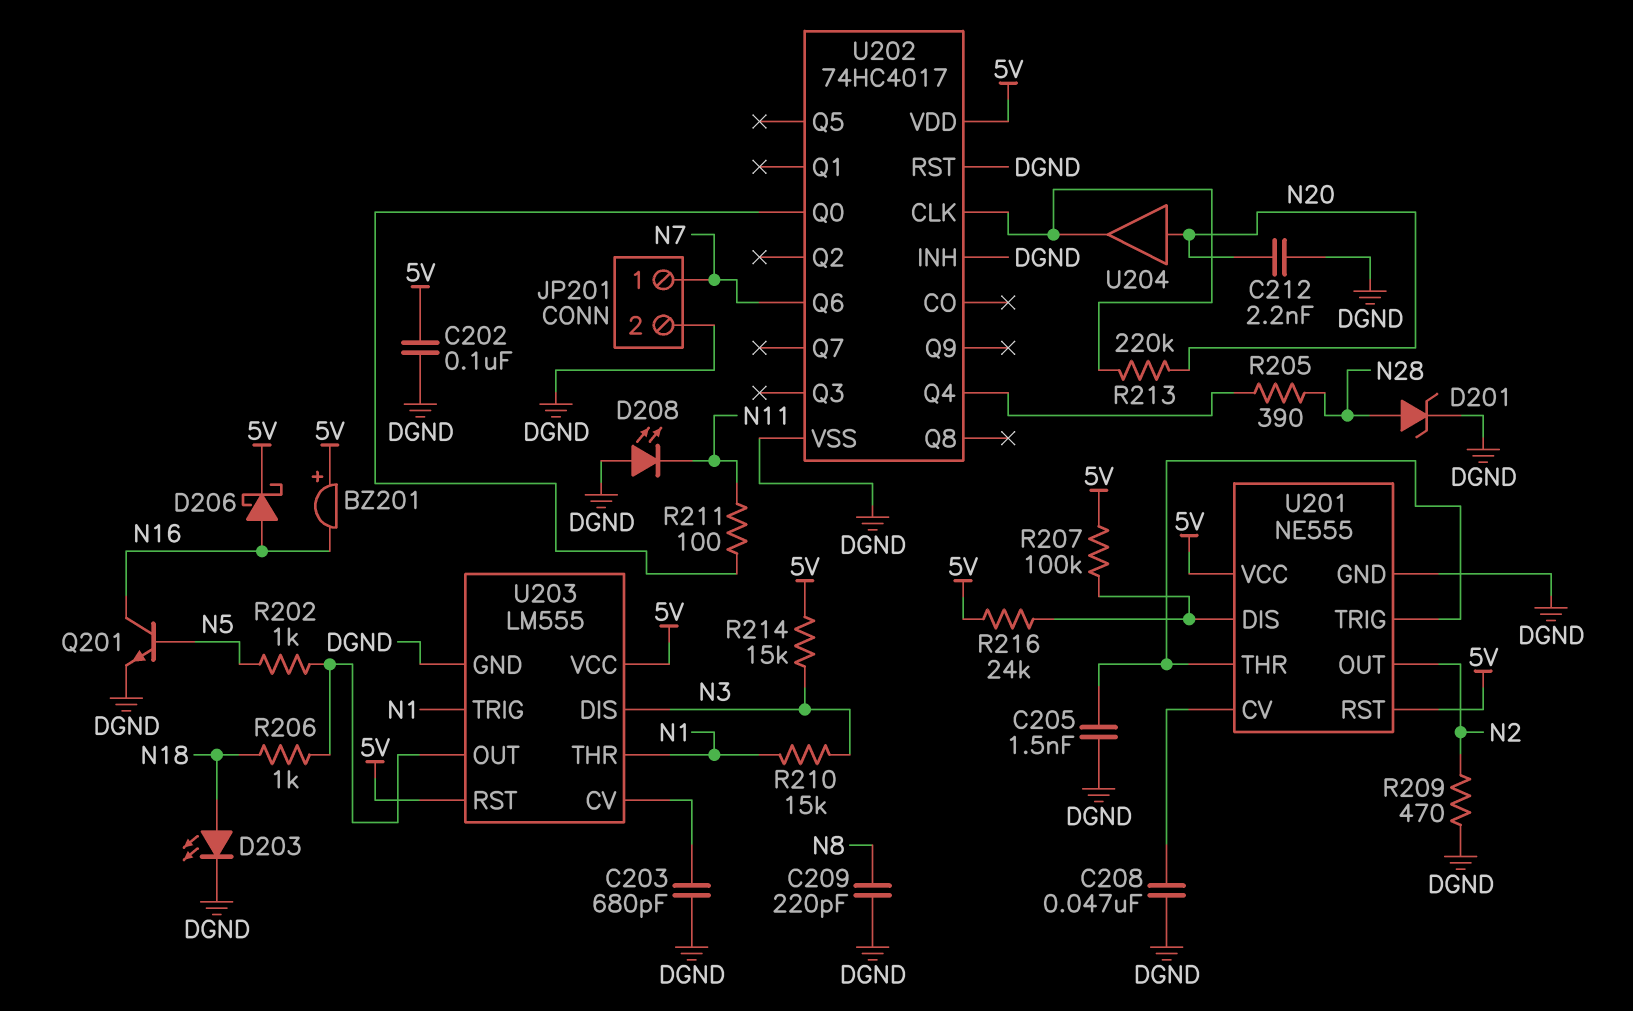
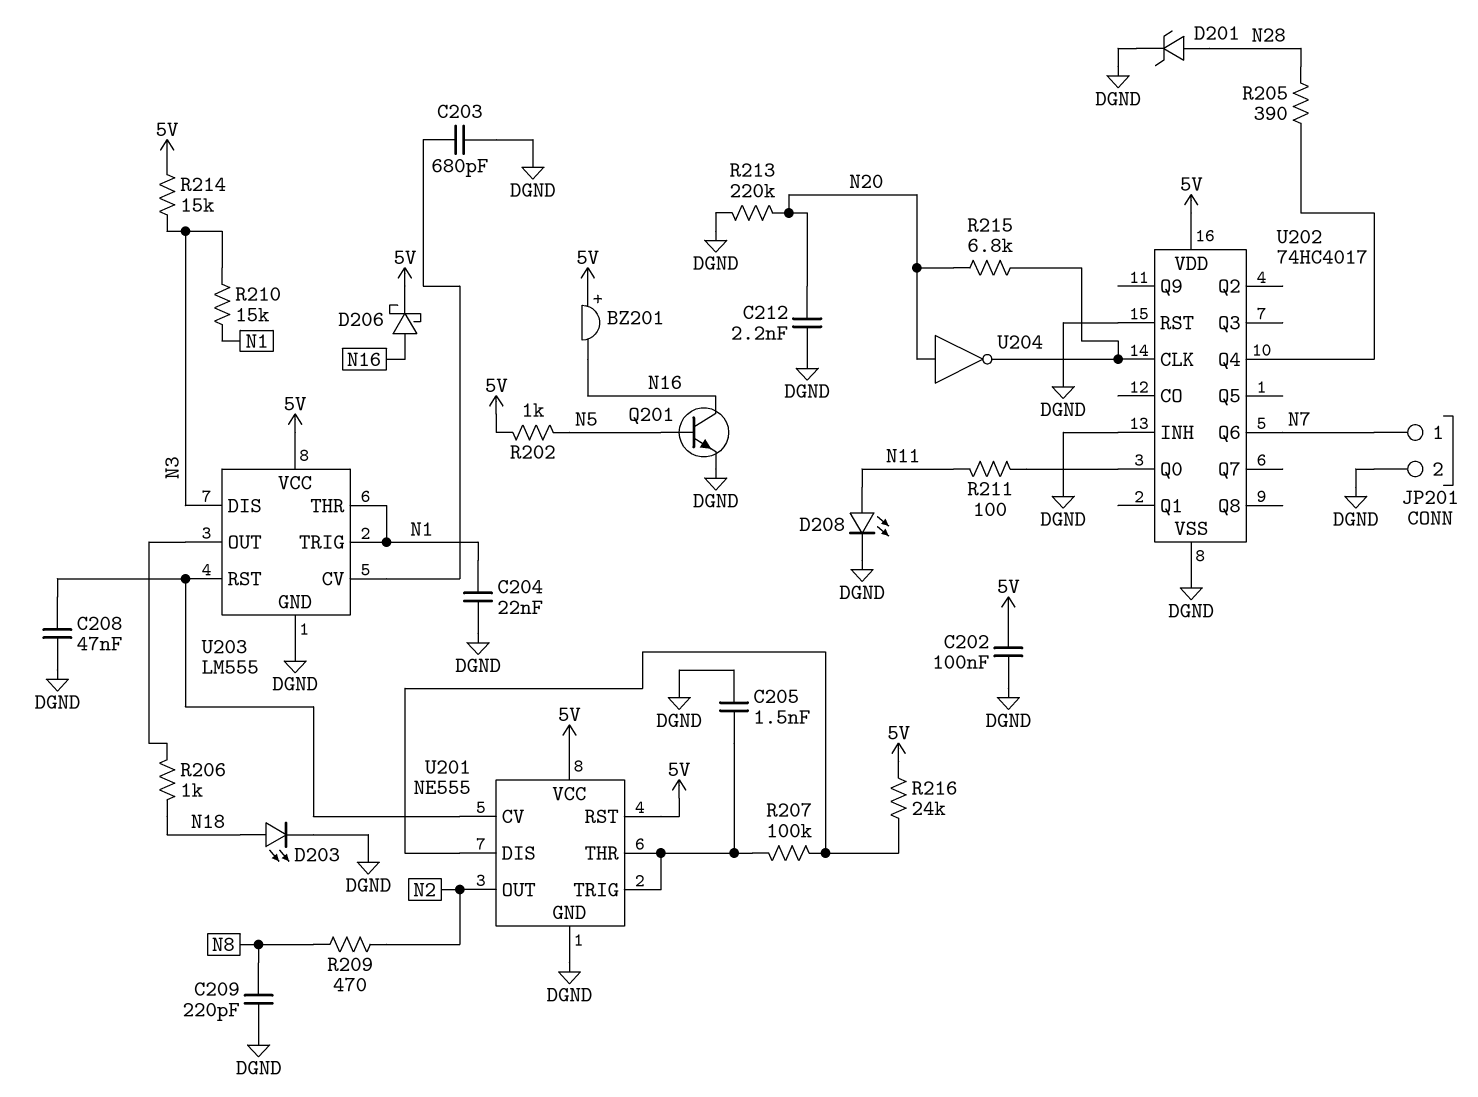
C204: none -> 22nF (DGND, N1)
D208: LED (A DGND, K N11) -> LED (A N11, K DGND)
R202: 1k (N5, U203/OUT) -> 1k (5V, N5)
R207: 100k (5V, U201/DIS) -> 100k (U201/DIS, U201/THR)
R209: 470 (DGND, N2) -> 470 (N2, N8)
R213: 220k (N20, U202/CLK) -> 220k (DGND, N20)
R215: none -> 6.8k (N20, U202/CLK)
U203 pin RST: 5V -> U201/CV
U204: buffer (in N20, out U202/CLK) -> NOT (in N20, out U202/CLK)

